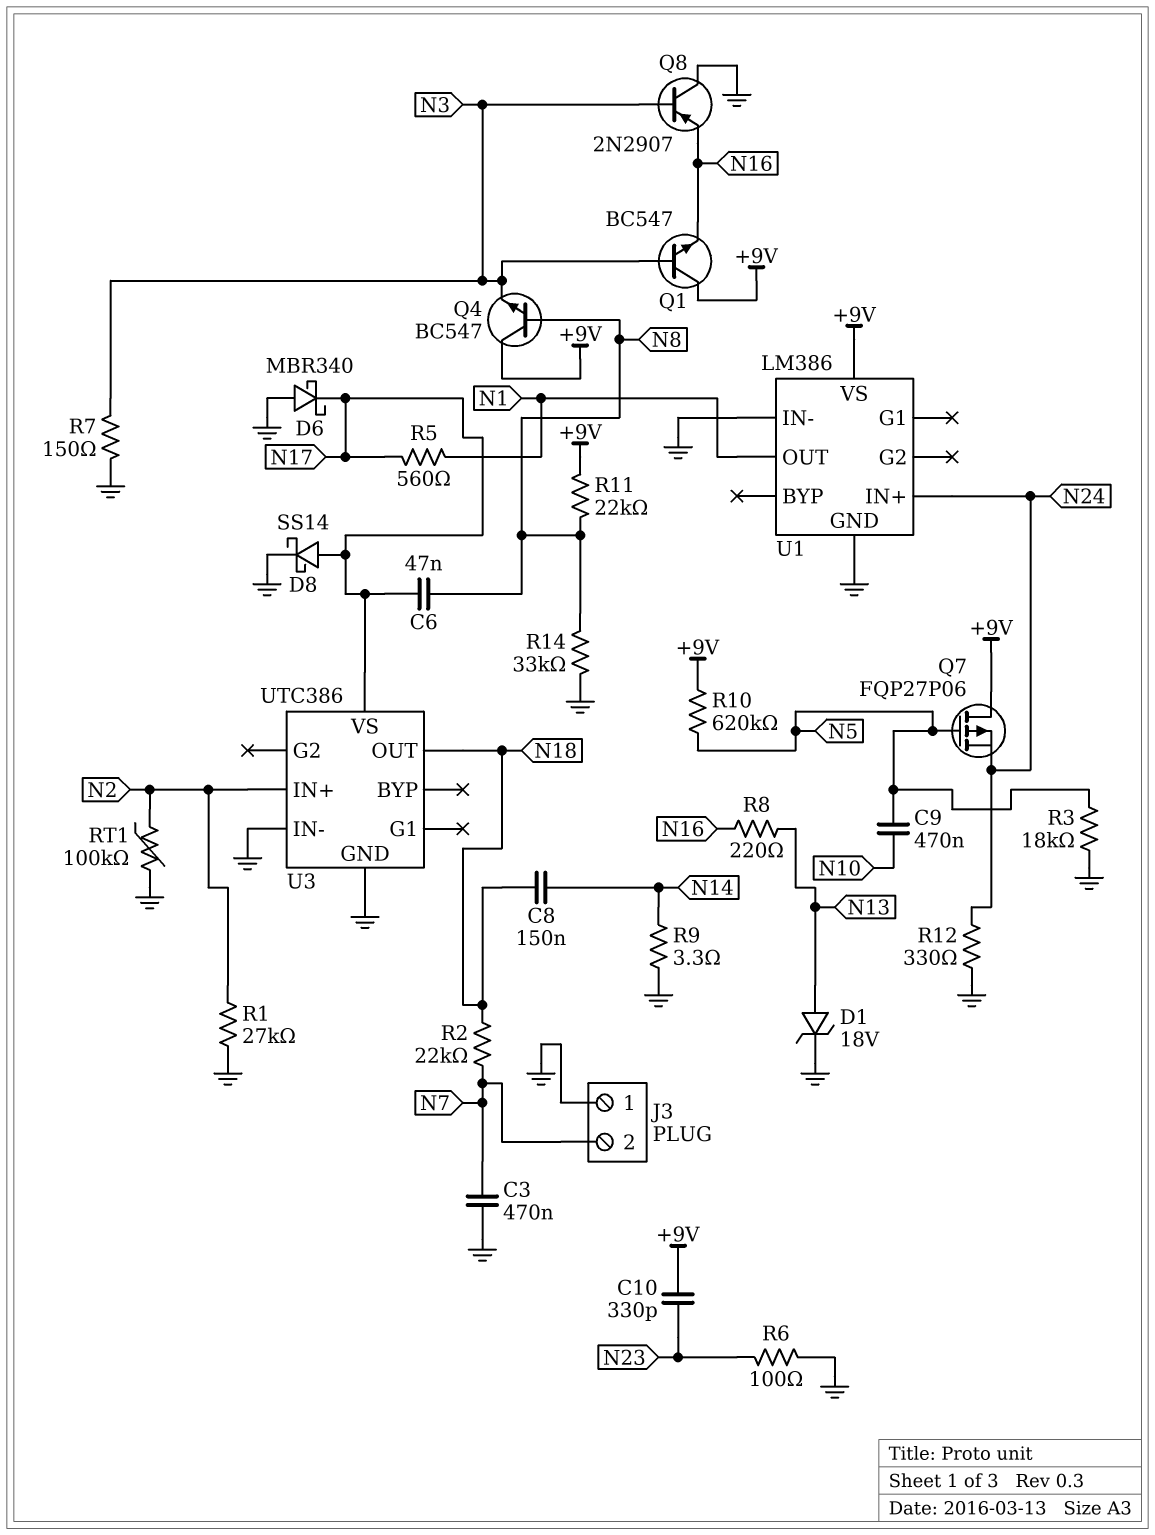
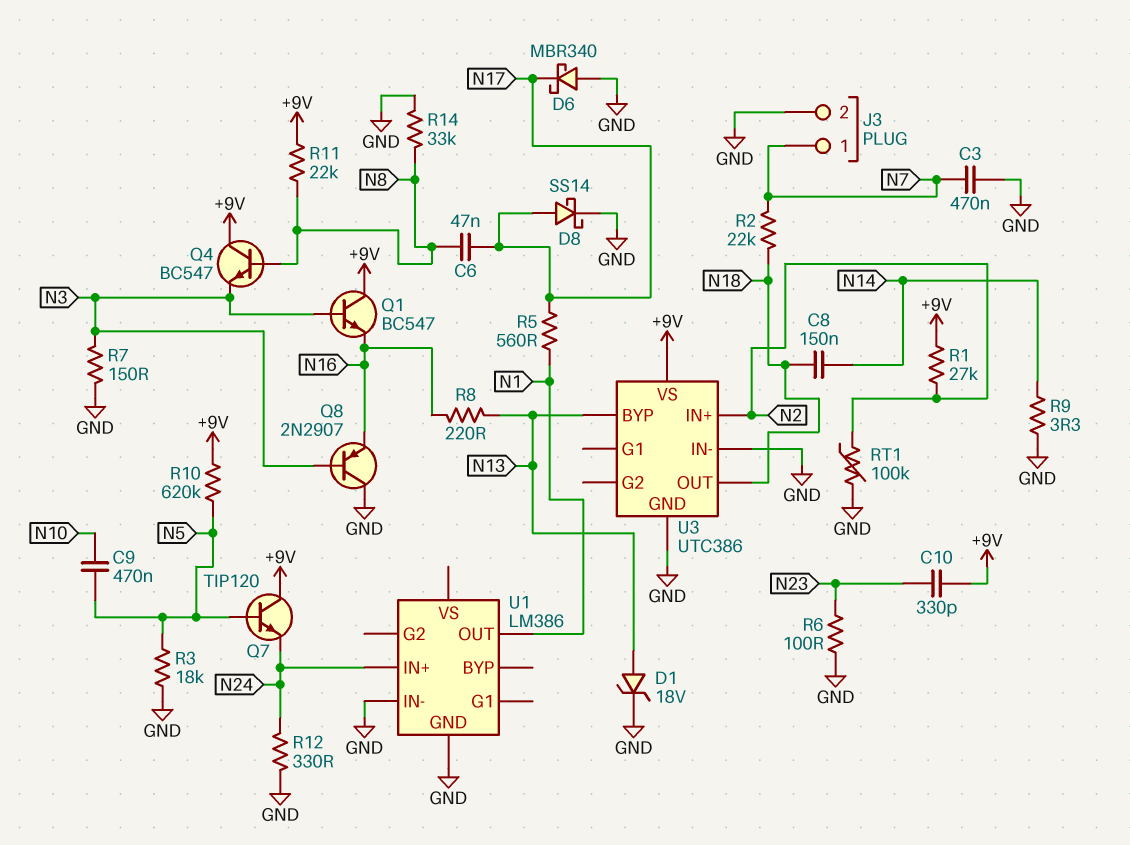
J3 pin 1: GND -> N7
J3 pin 2: N7 -> GND
Q7: PMOS FQP27P06 (G N5, D +9V, S N24) -> NPN TIP120 (B N5, C +9V, E N24)
R1: 27k (GND, N2) -> 27k (+9V, N2)
U1 pin VS: +9V -> none
U3 pin BYP: none -> N13
U3 pin VS: N17 -> +9V

